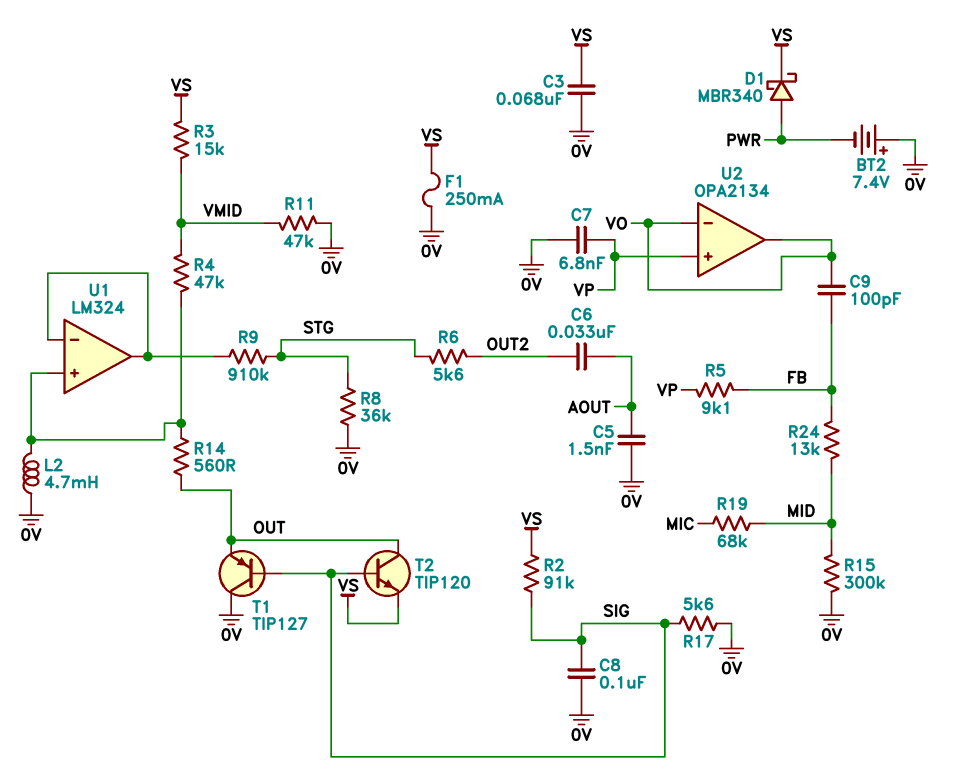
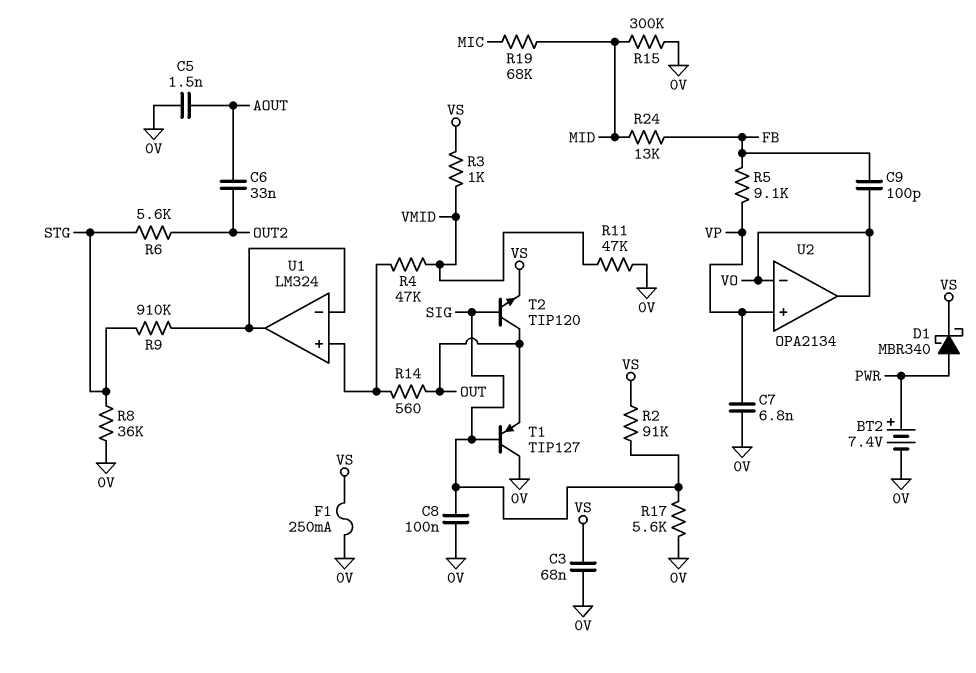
BT2: 7.4V (plus 0V, minus PWR) -> 7.4V (plus PWR, minus 0V)
L2: 4.7mH (0V, U1/in+) -> none
R3: 15k (VMID, VS) -> 1k (VMID, VS)

